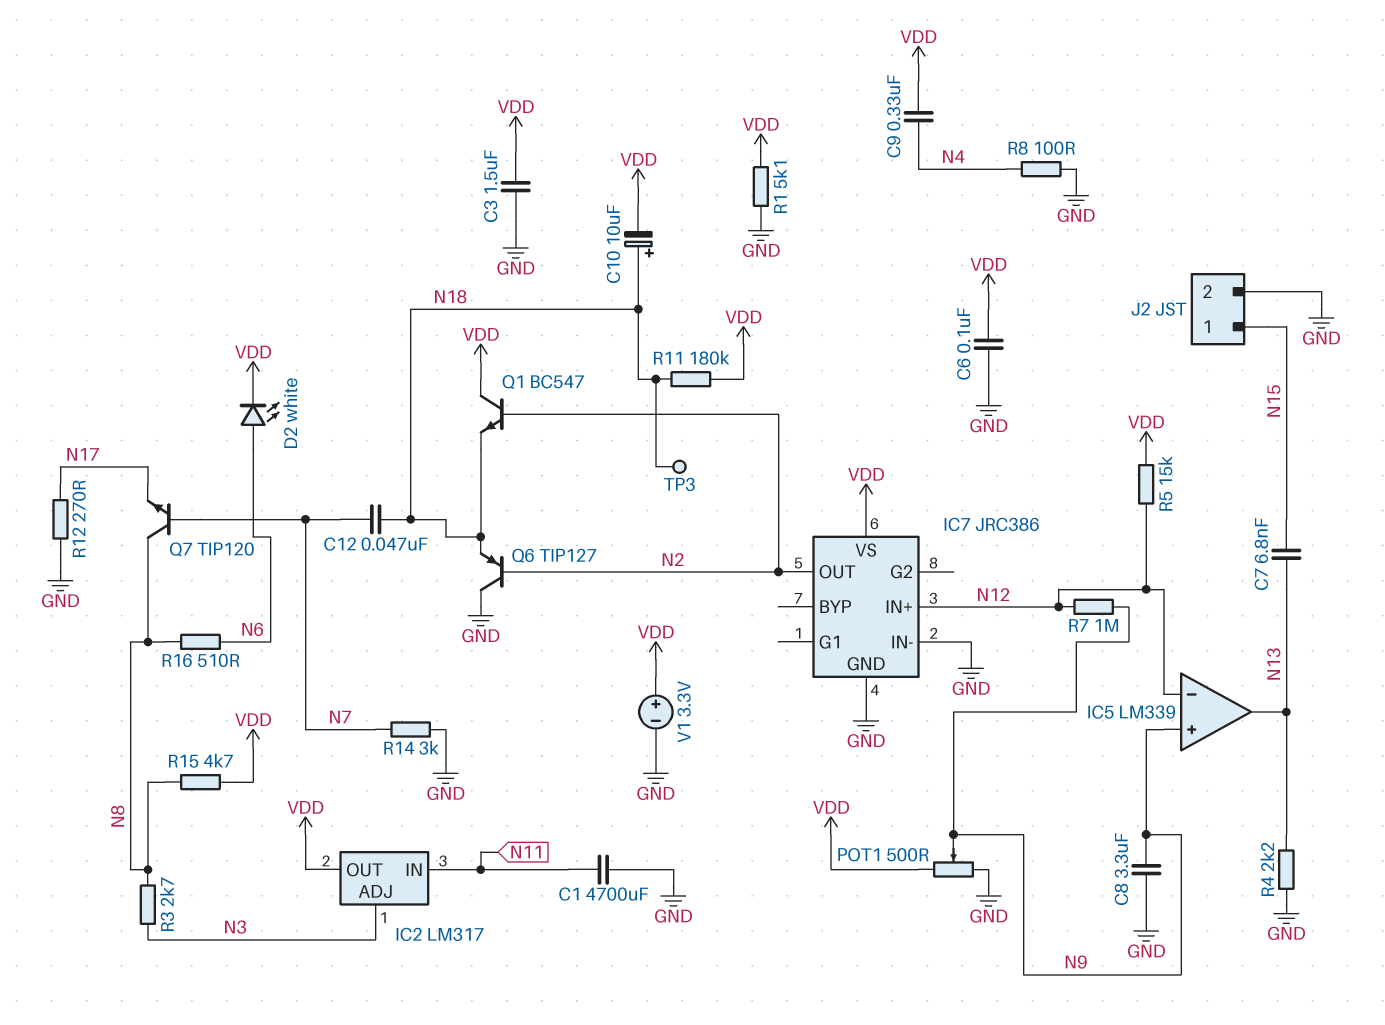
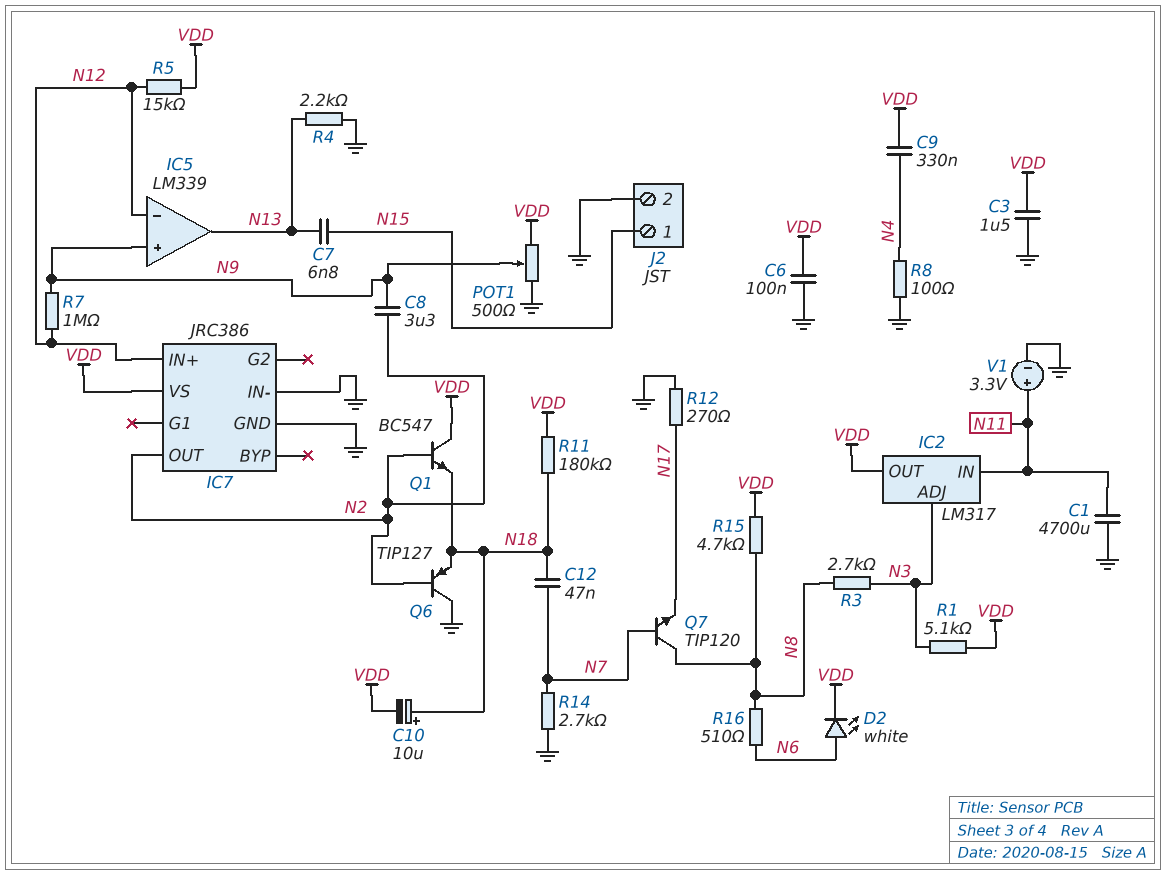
C8: 3.3uF (GND, N9) -> 3.3uF (N2, N9)
R1: 5.1k (GND, VDD) -> 5.1k (N3, VDD)
R14: 3k (GND, N7) -> 2.7k (GND, N7)
TP3: test point (N18) -> none
V1: 3.3V (plus VDD, minus GND) -> 3.3V (plus N11, minus GND)

